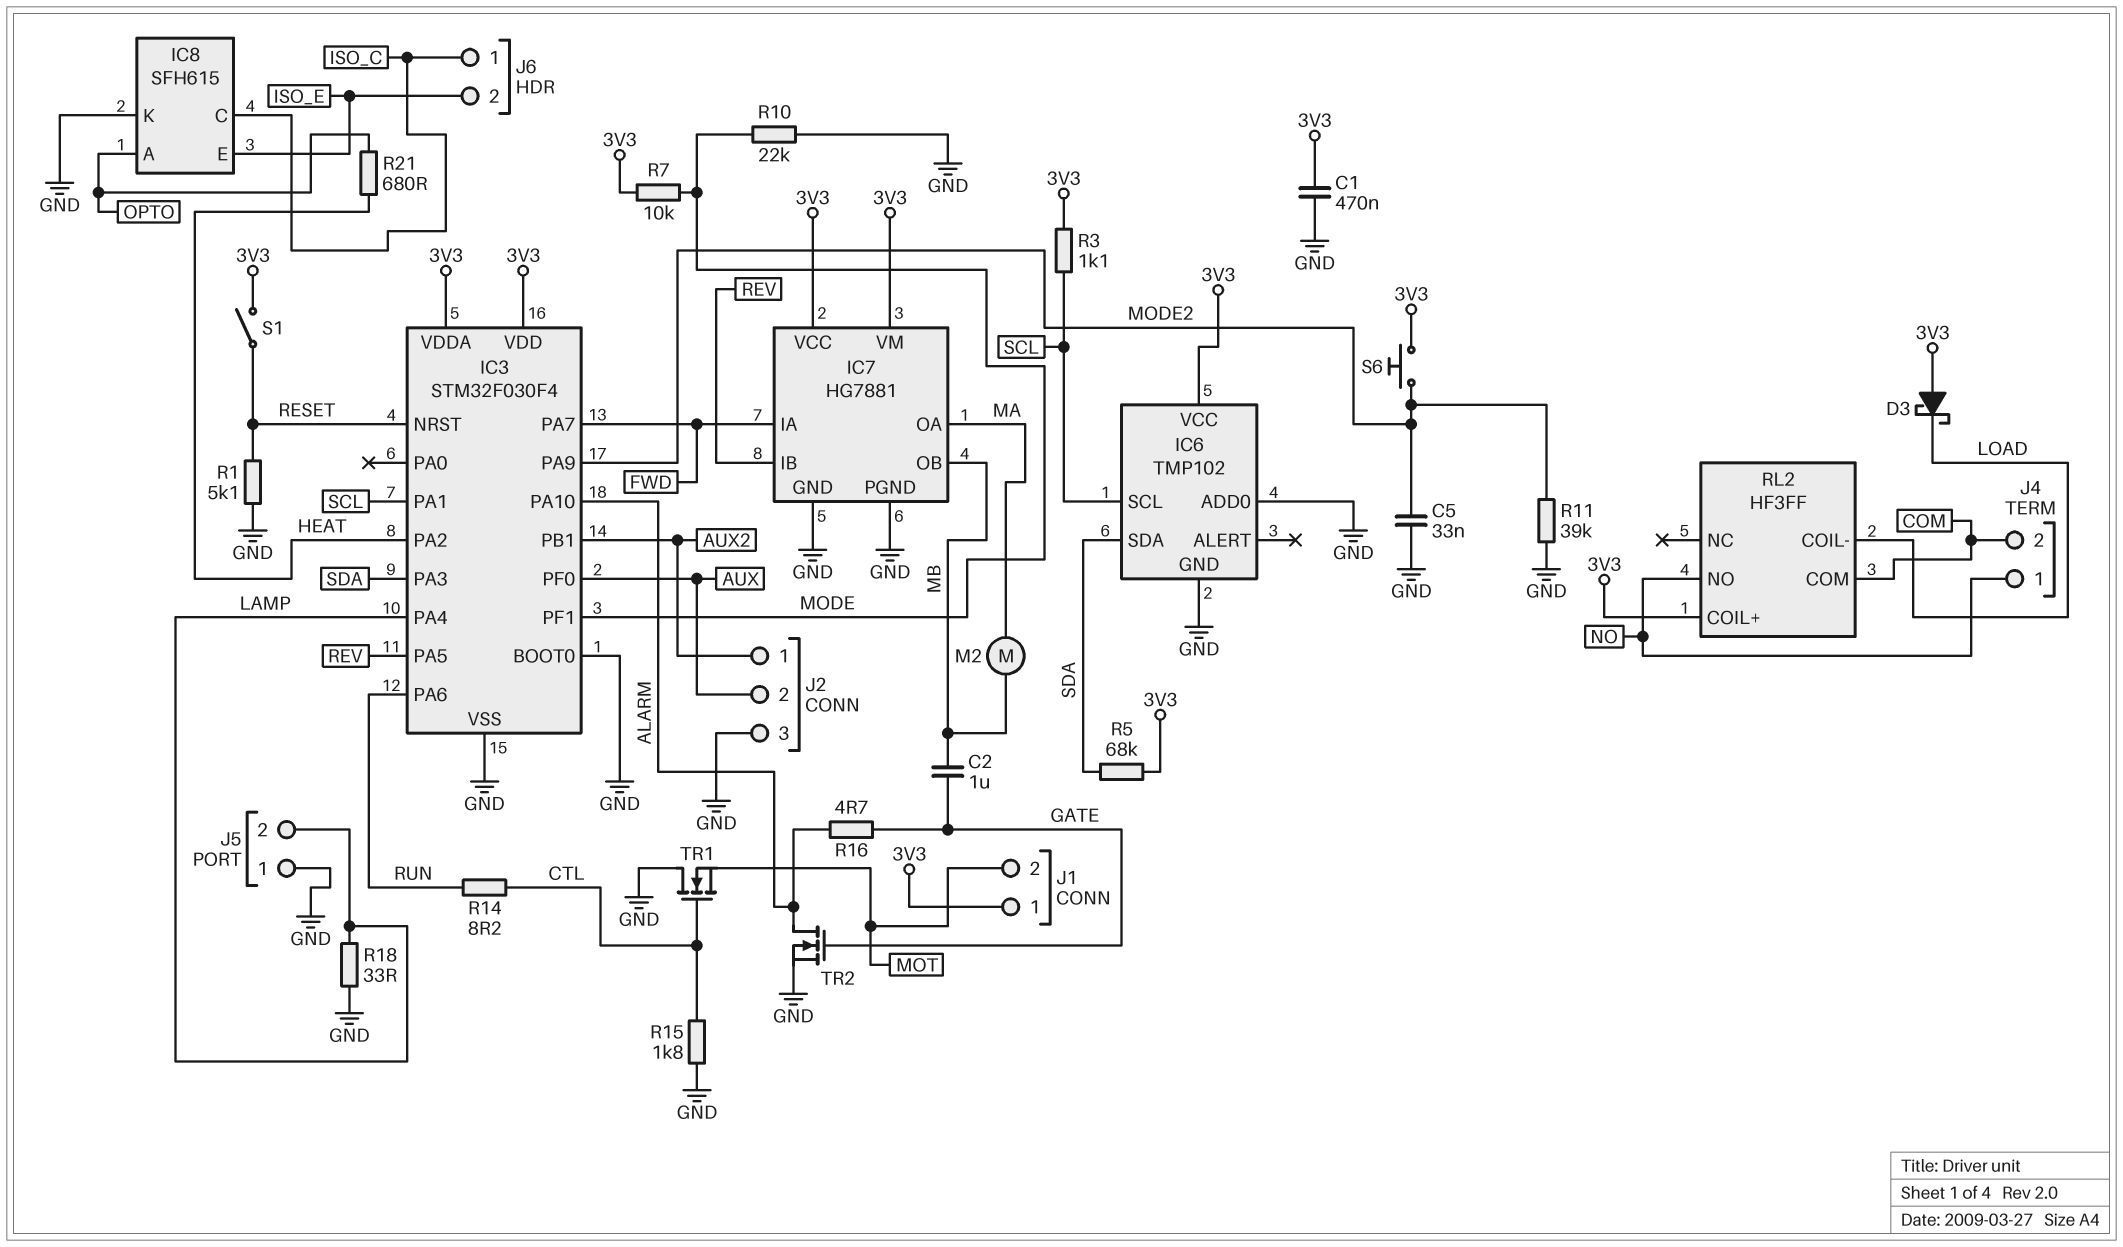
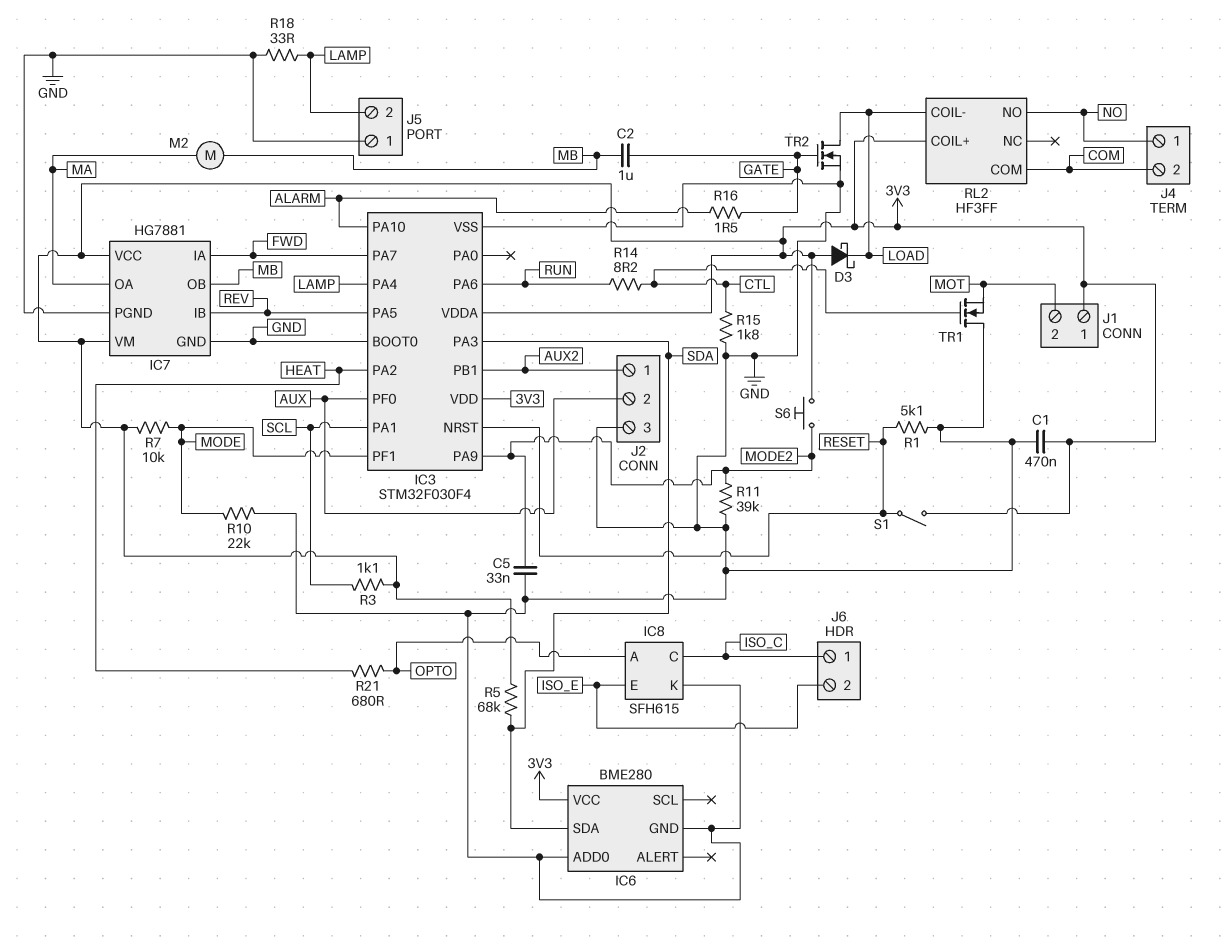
IC6: TMP102 -> BME280
IC6 pin SCL: SCL -> none
R16: 4.7 (ALARM, GATE) -> 1.5 (ALARM, GATE)
TR2: NMOS (G GATE, D ALARM, S GND) -> NMOS (G GATE, D LOAD, S GND)

